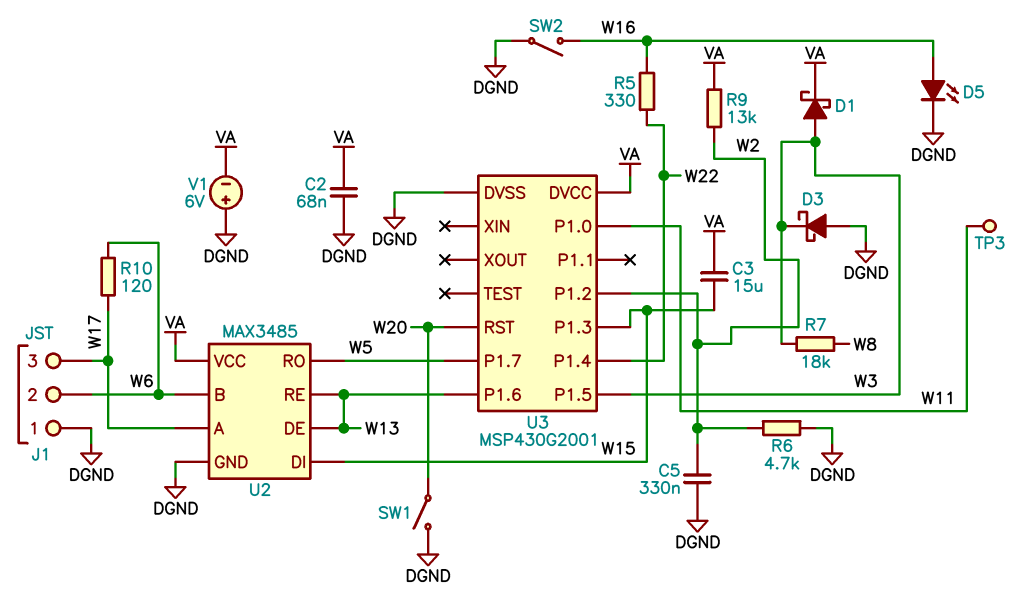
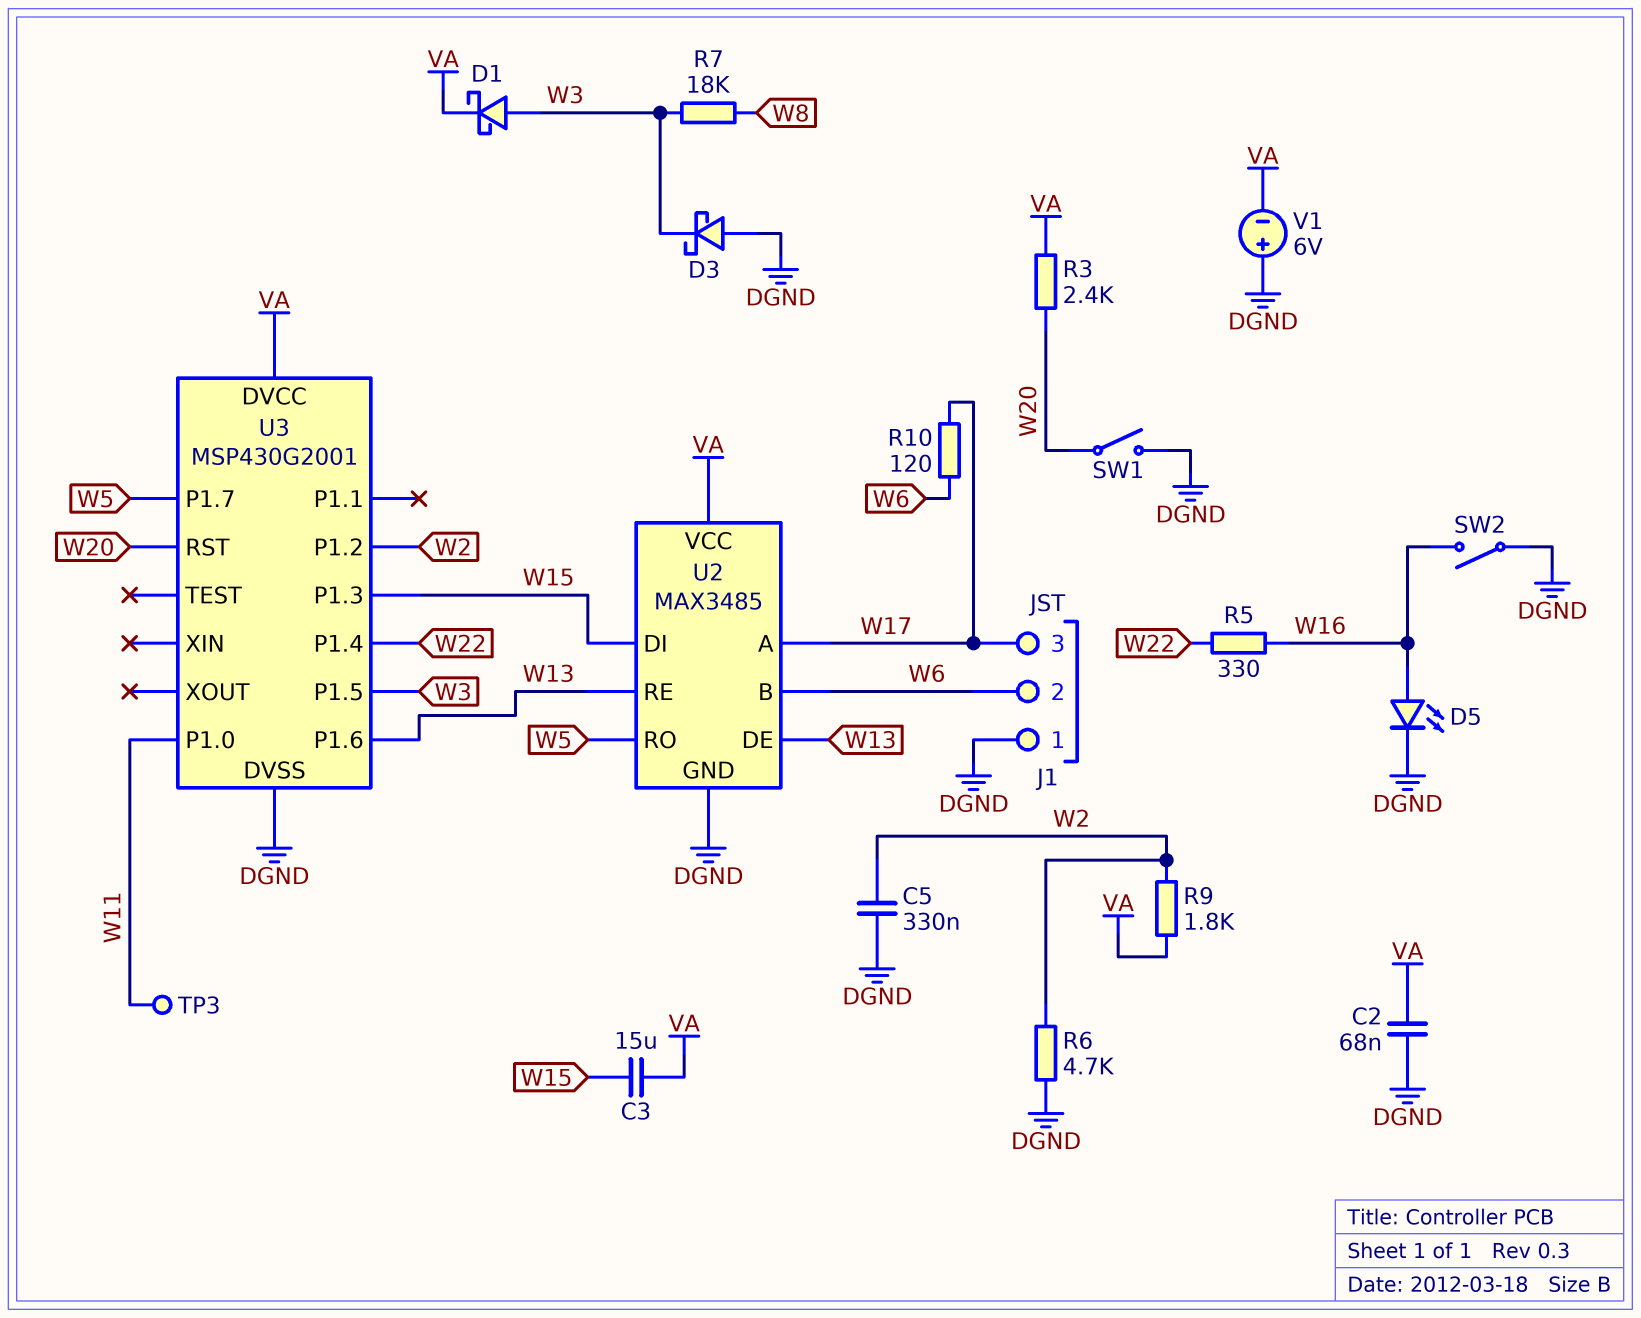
R3: none -> 2.4k (VA, W20)
R9: 13k (VA, W2) -> 1.8k (VA, W2)

